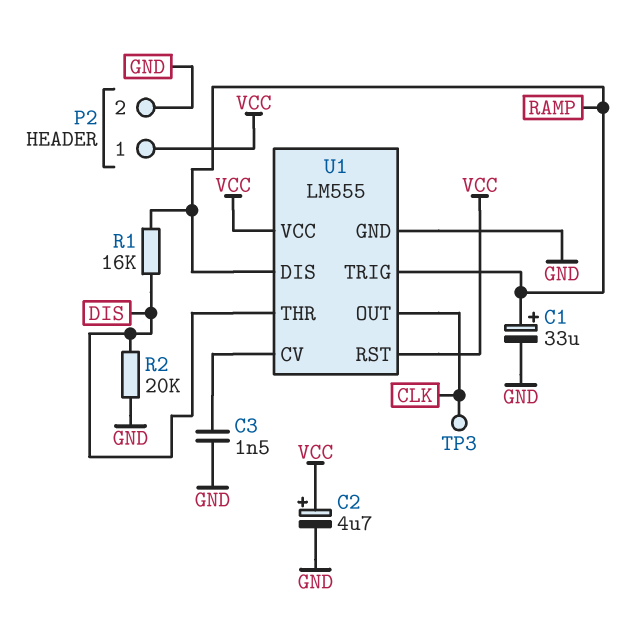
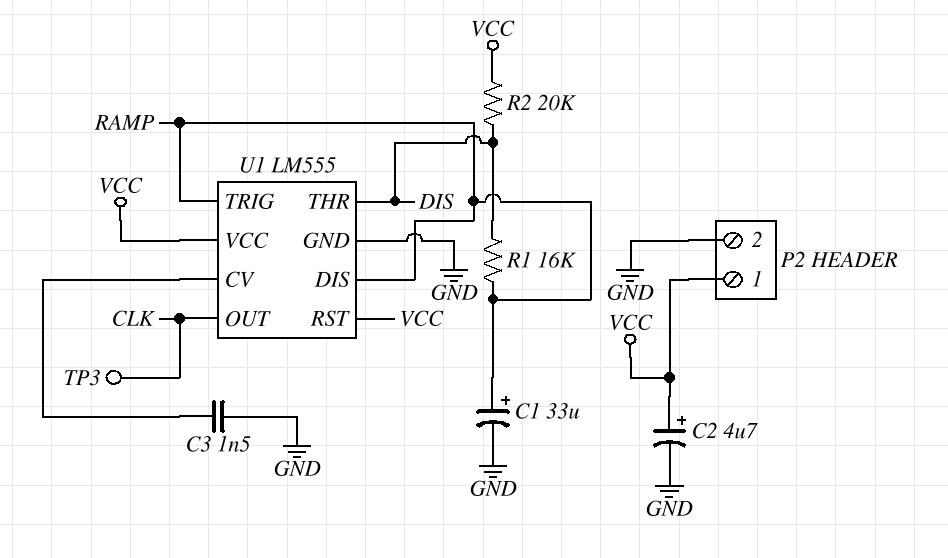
R2: 20k (DIS, GND) -> 20k (DIS, VCC)

